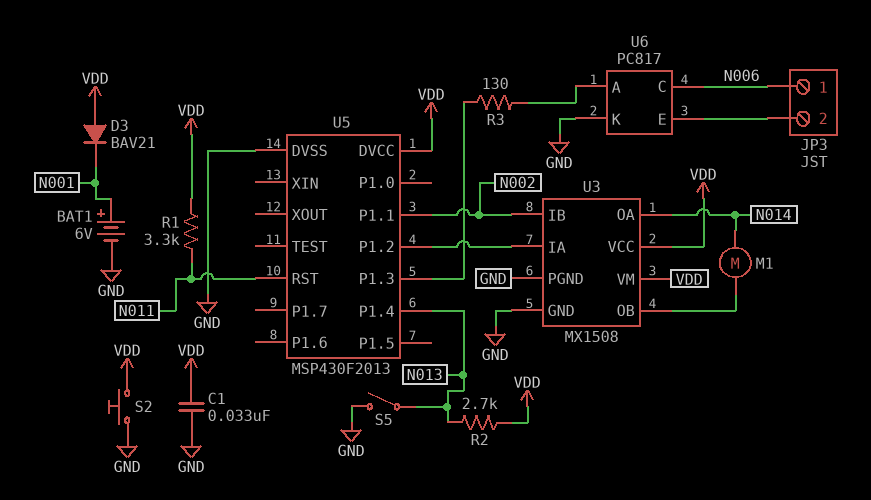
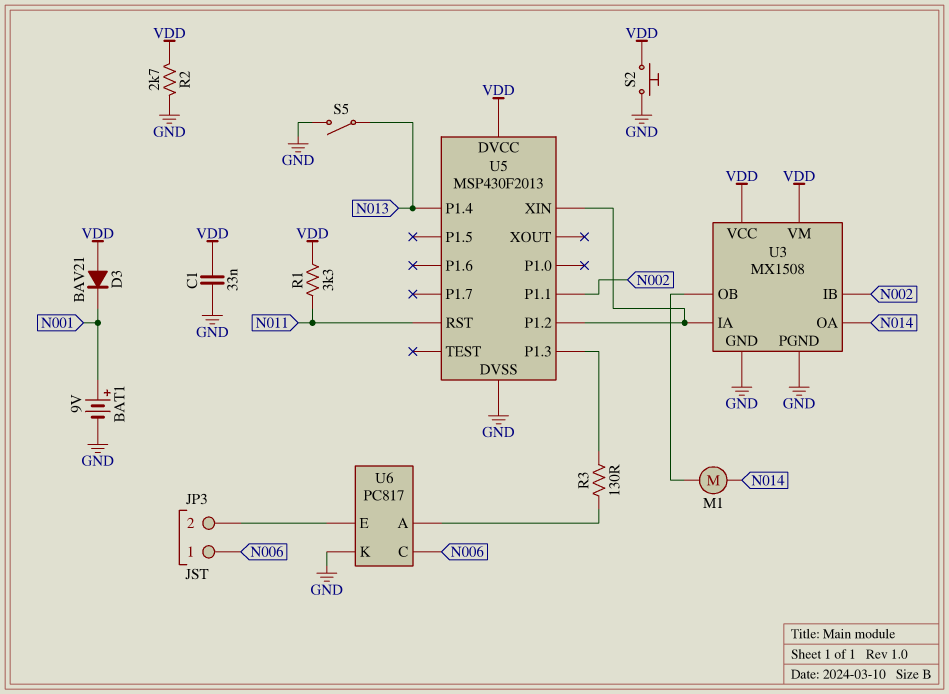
BAT1: 6V (plus N001, minus GND) -> 9V (plus N001, minus GND)
R2: 2.7k (N013, VDD) -> 2.7k (GND, VDD)
U5 pin XIN: none -> U3/IA

